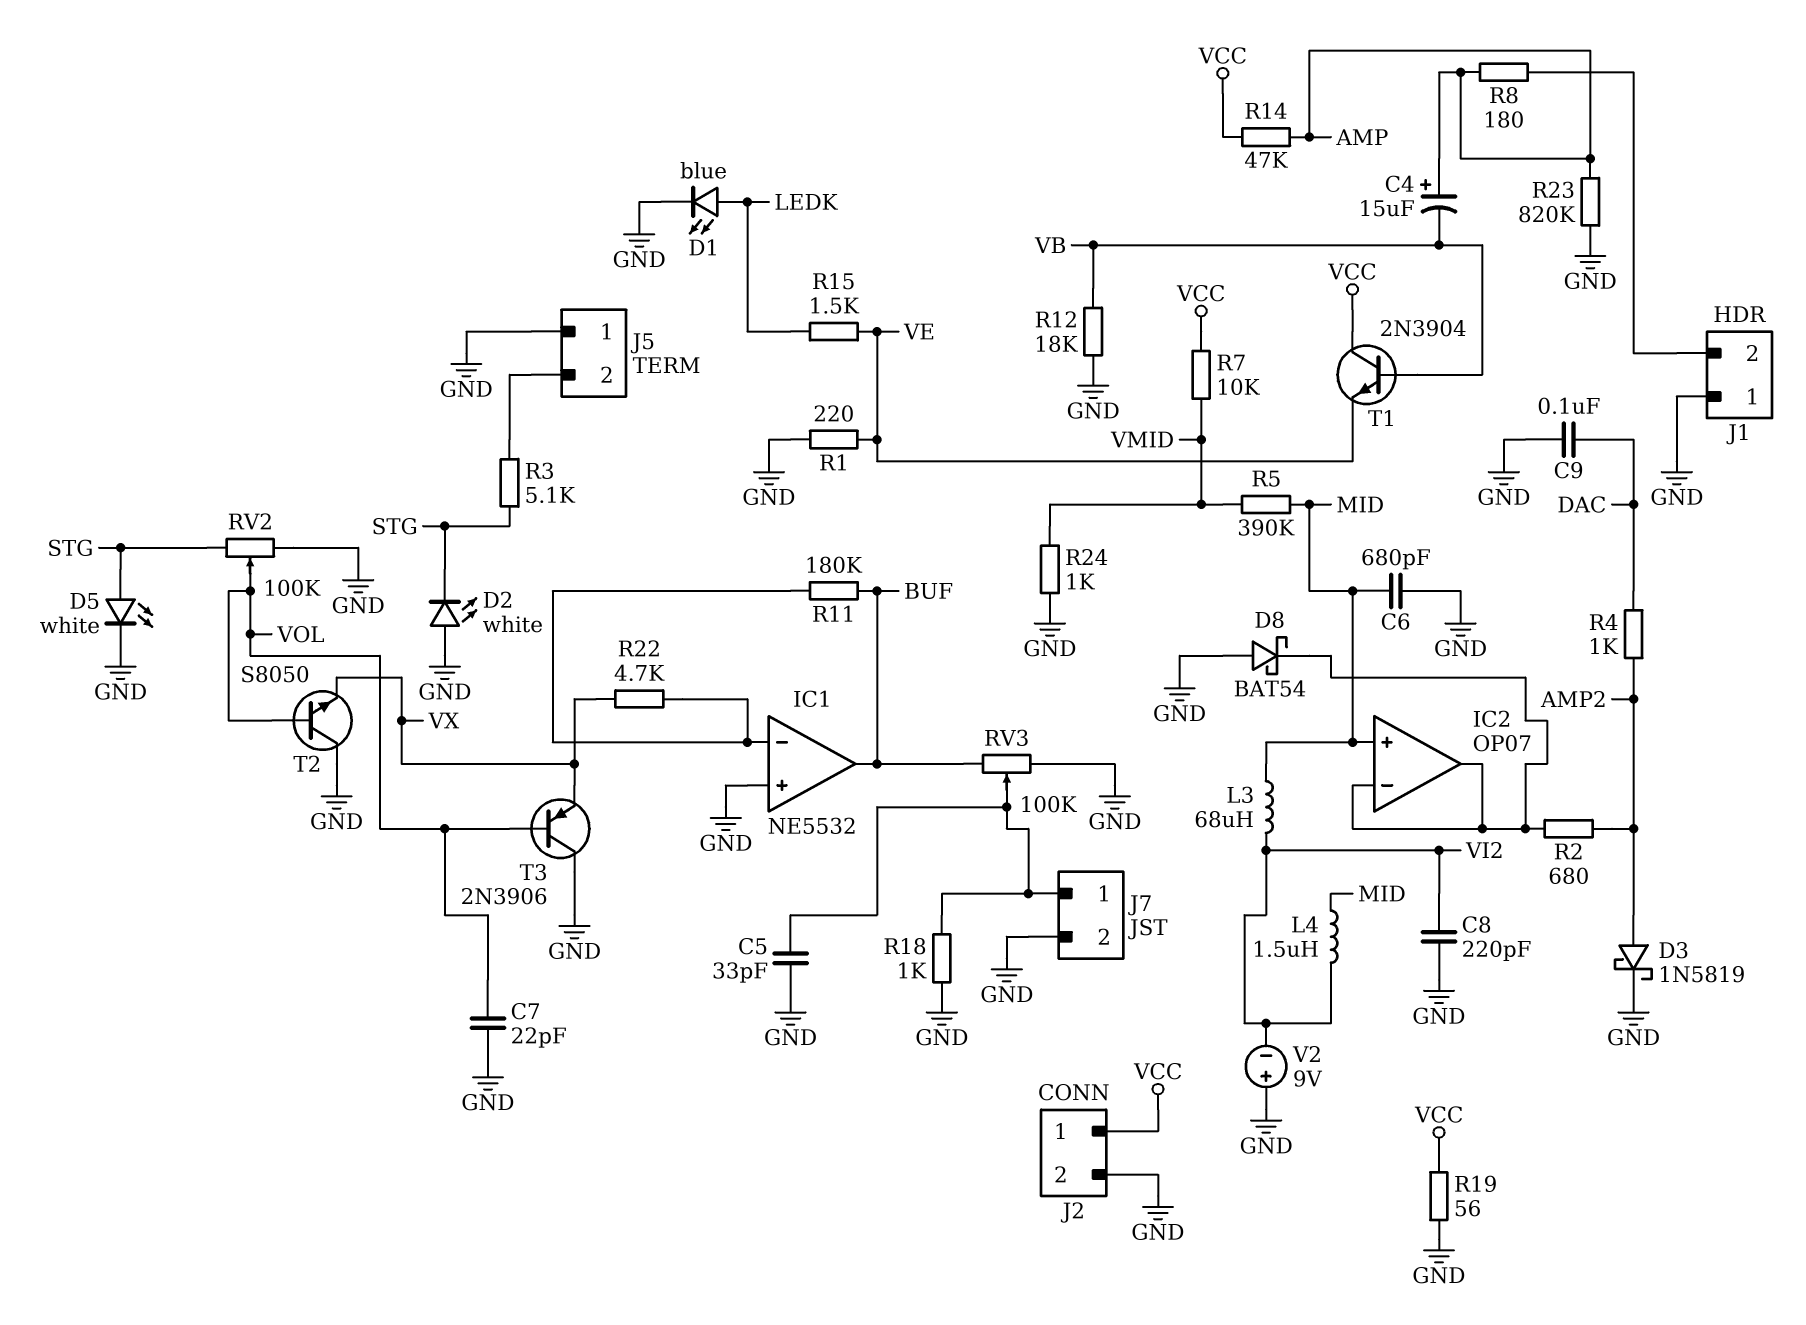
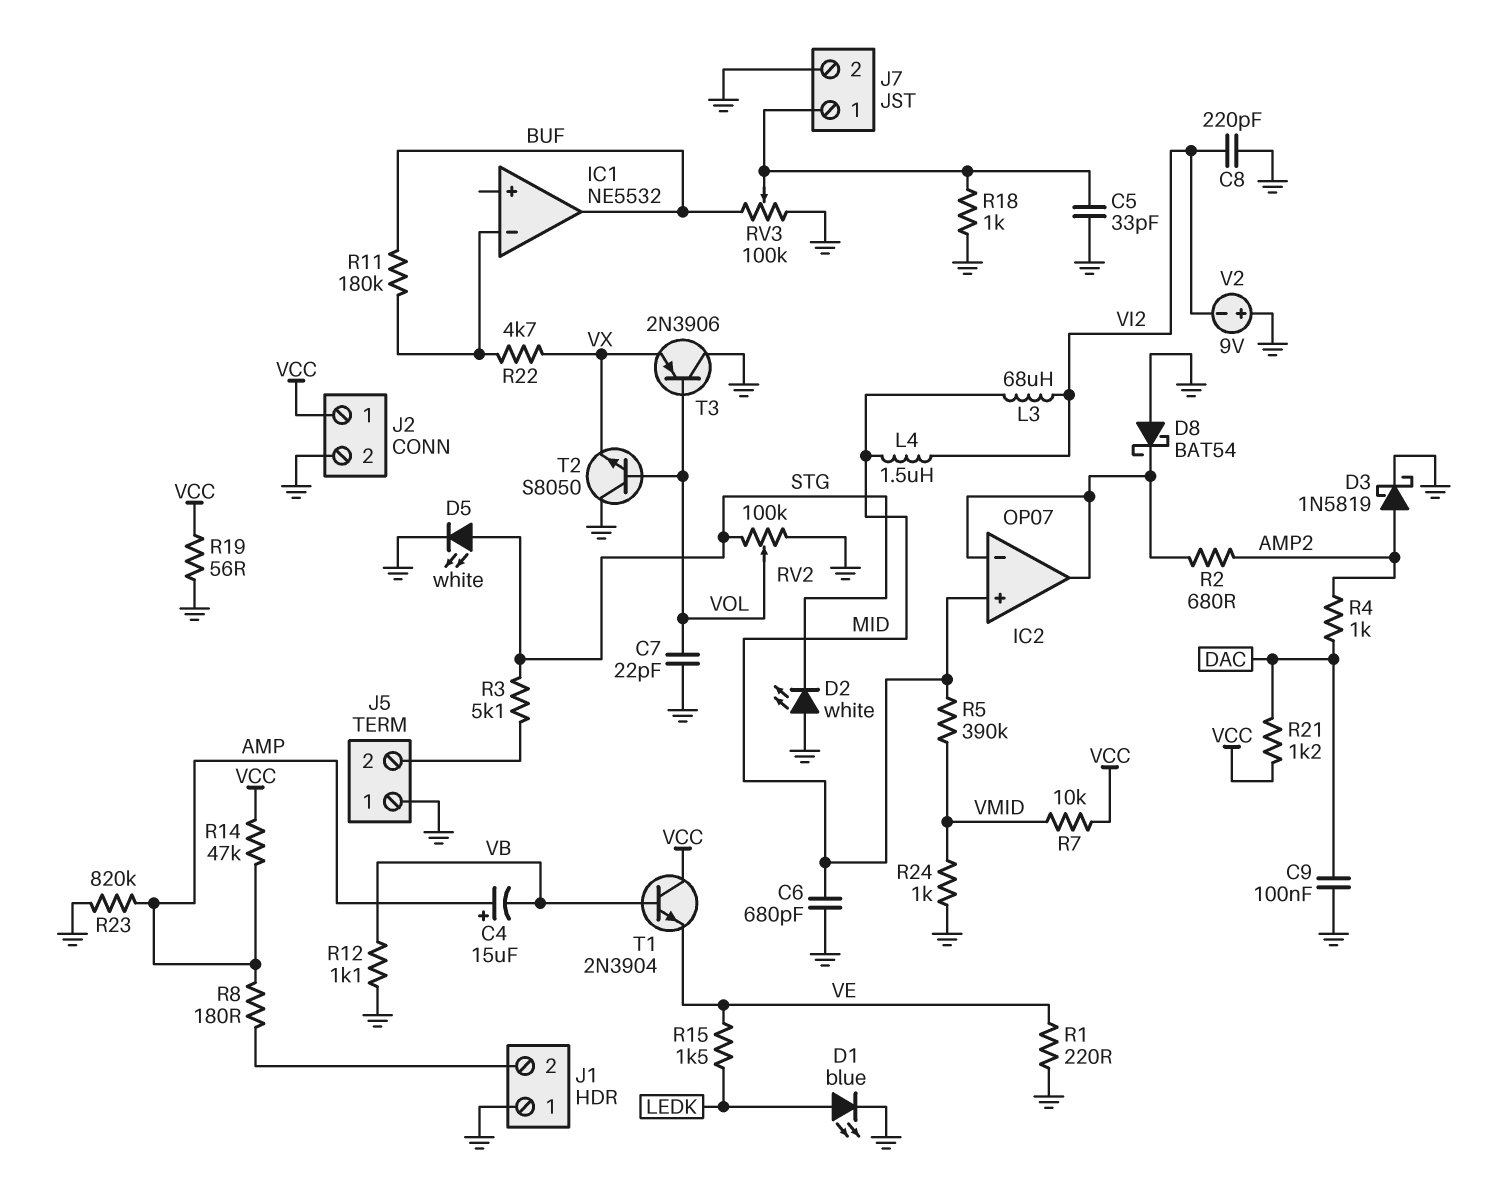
IC1 pin in+: GND -> none
R12: 18k (GND, VB) -> 1.1k (GND, VB)
R21: none -> 1.2k (DAC, VCC)

